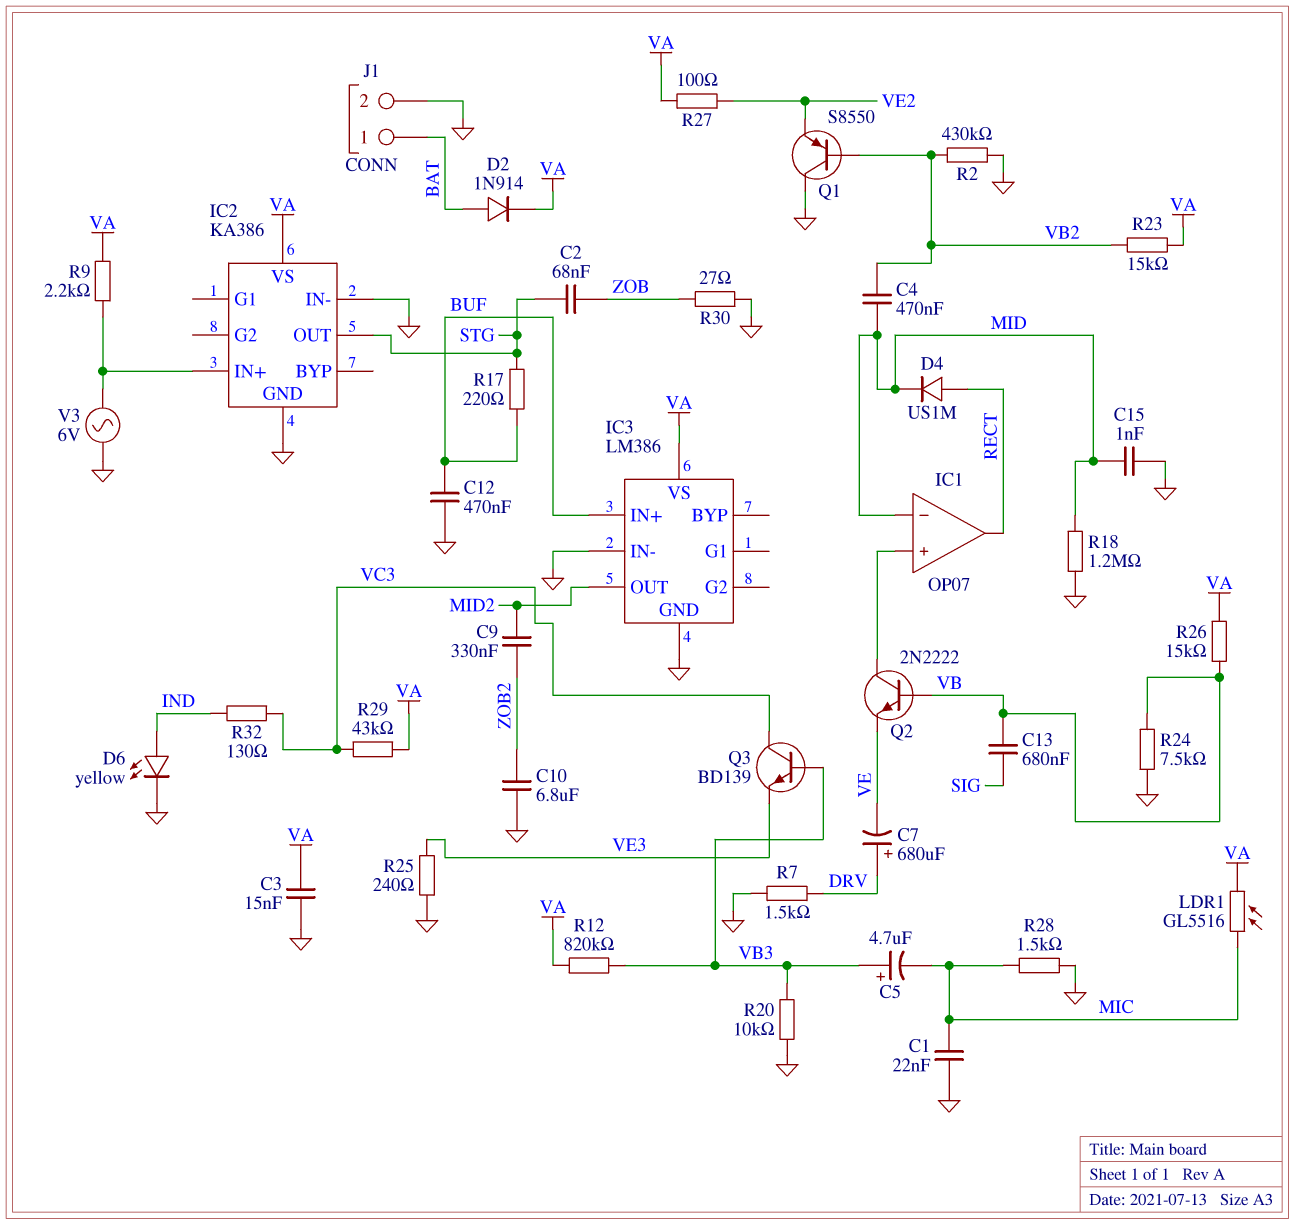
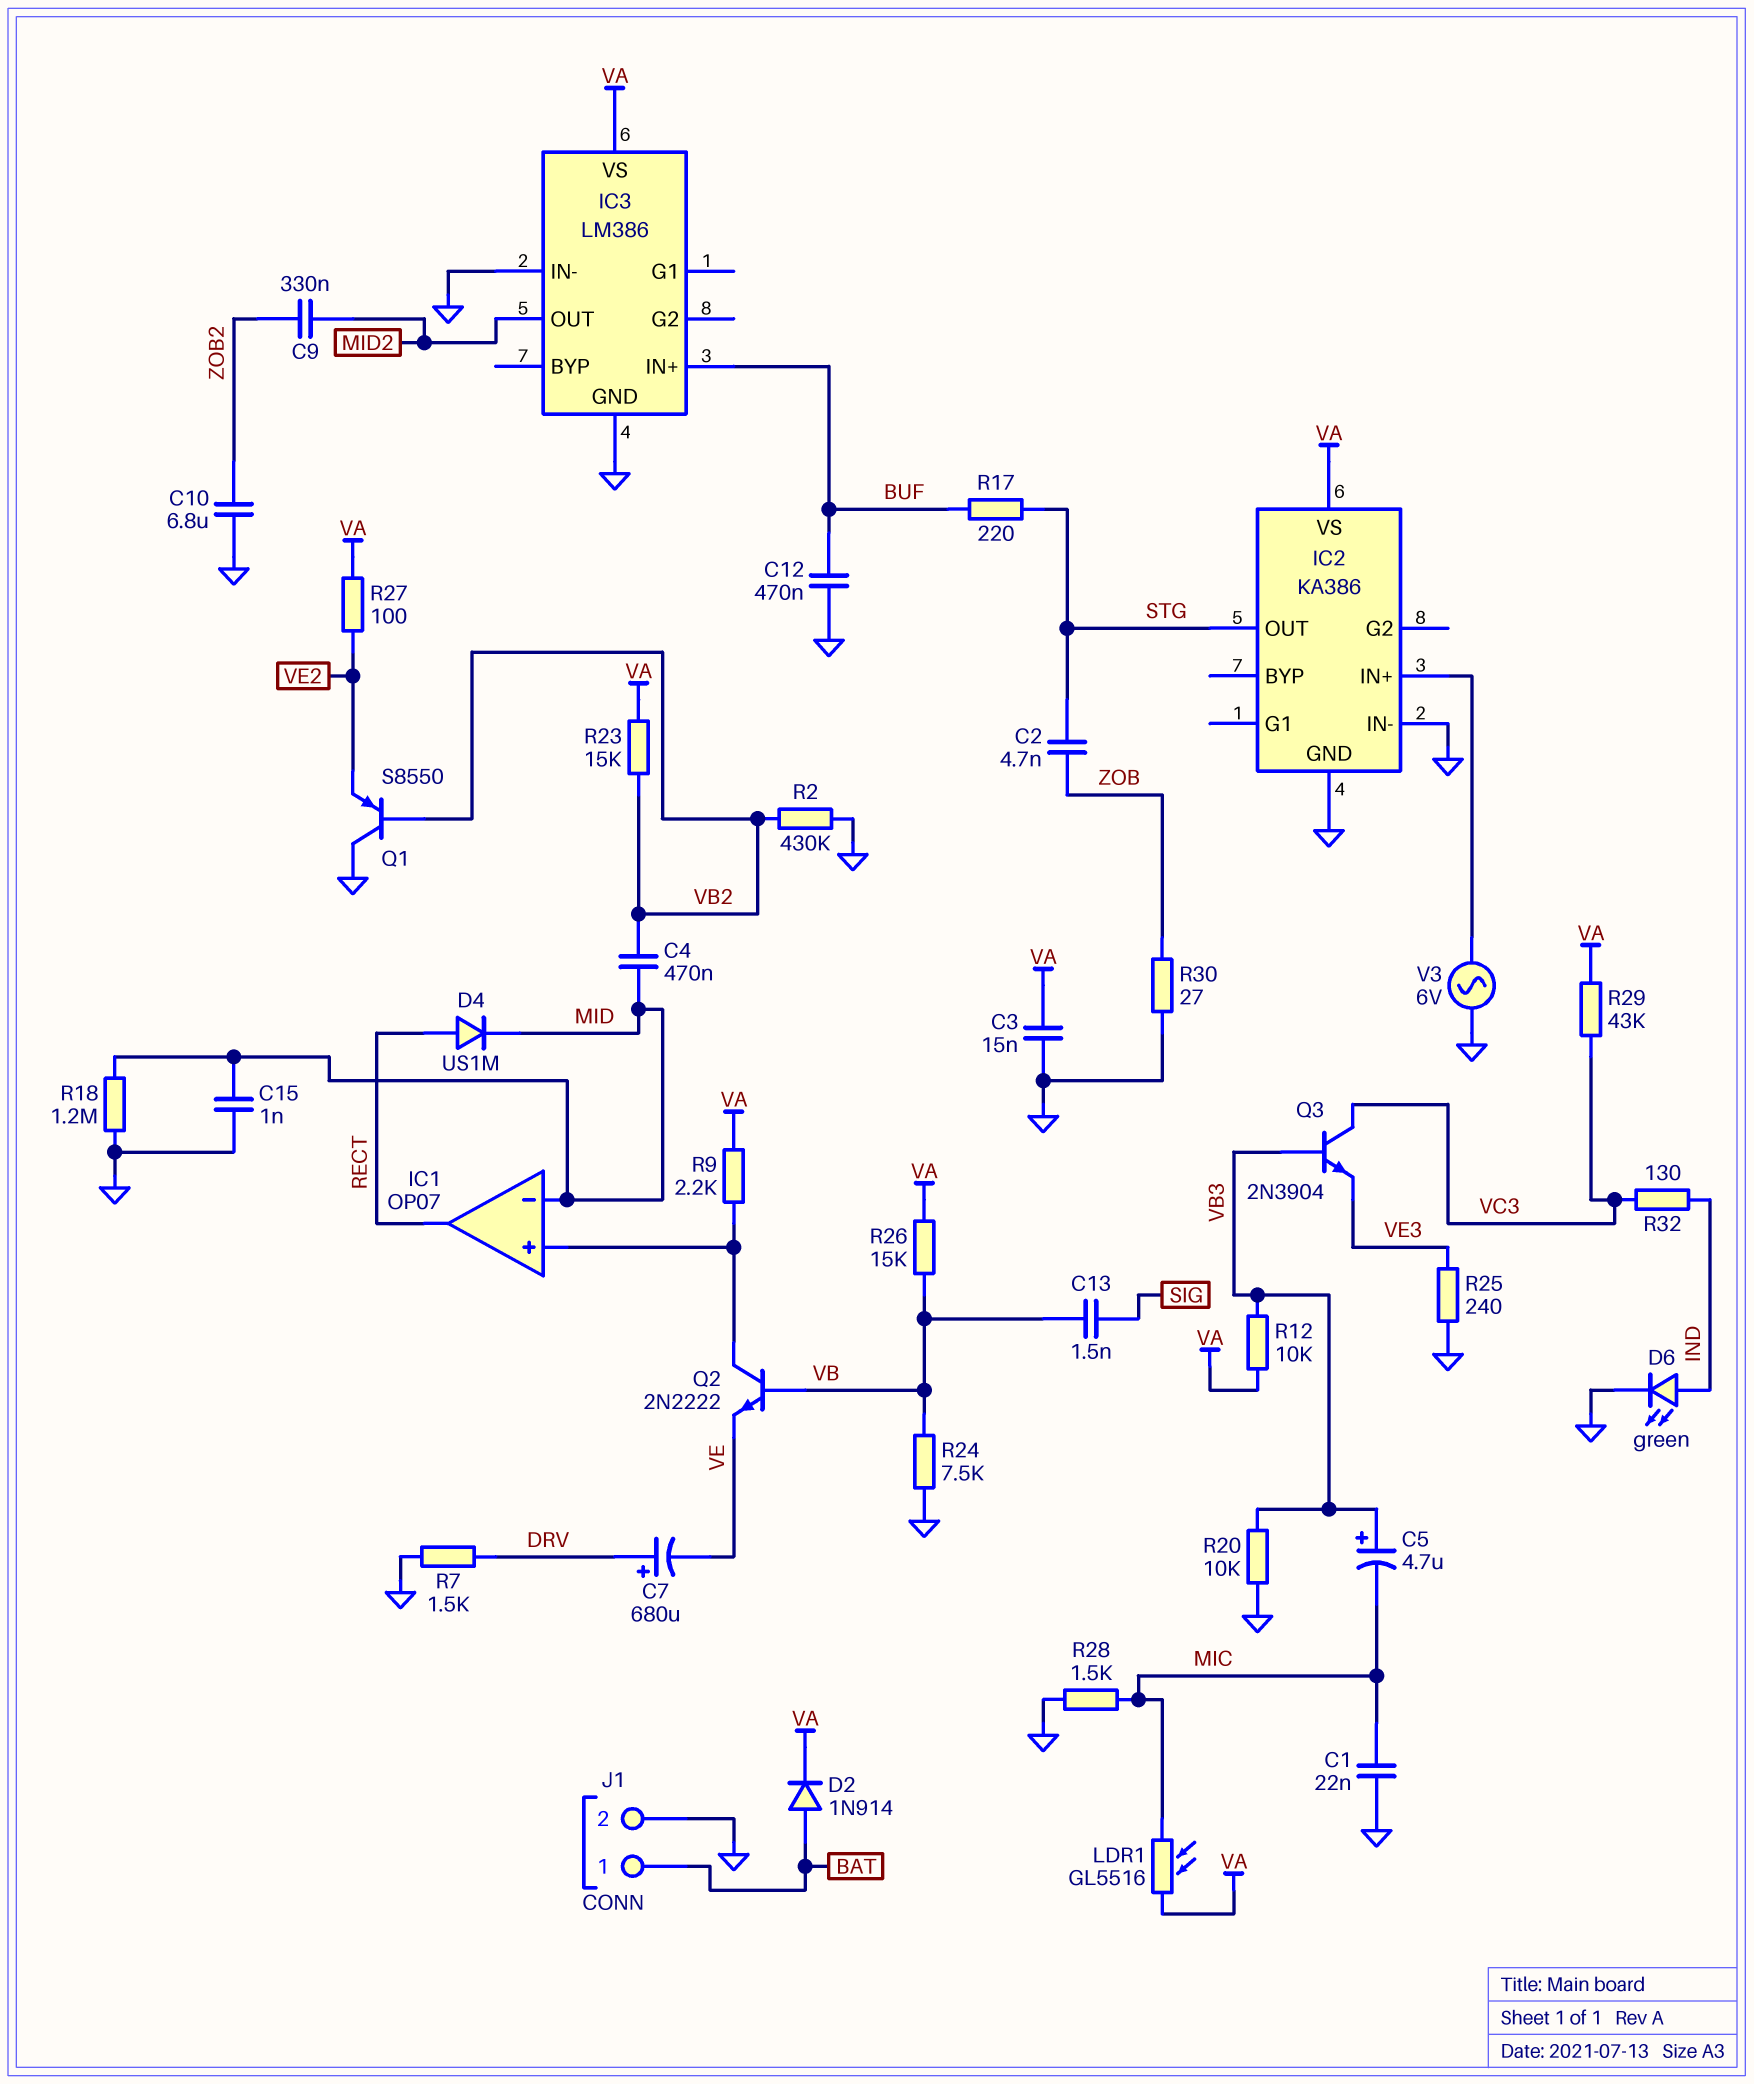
C2: 68nF (STG, ZOB) -> 4.7nF (STG, ZOB)
C13: 680nF (SIG, VB) -> 1.5nF (SIG, VB)
D6: LED yellow (A IND, K GND) -> LED green (A IND, K GND)
Q3: NPN BD139 (B VB3, C VC3, E VE3) -> NPN 2N3904 (B VB3, C VC3, E VE3)
R9: 2.2k (IC2/IN+, VA) -> 2.2k (IC1/in+, VA)
R12: 820k (VA, VB3) -> 10k (VA, VB3)

